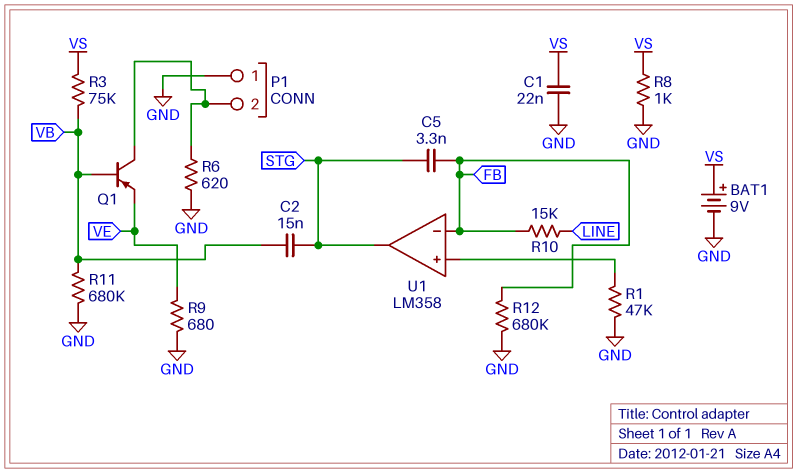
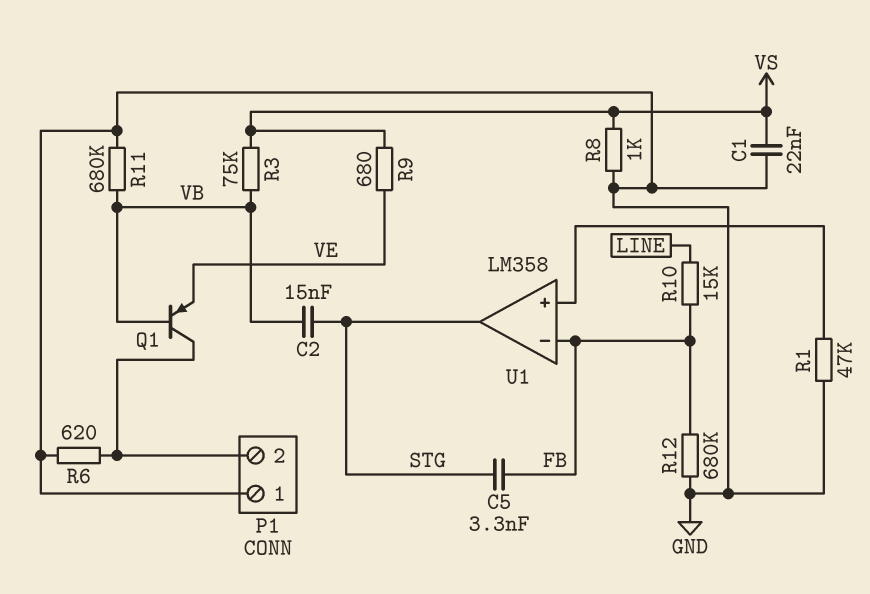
BAT1: 9V (plus VS, minus GND) -> none
R9: 680 (GND, VE) -> 680 (VE, VS)

